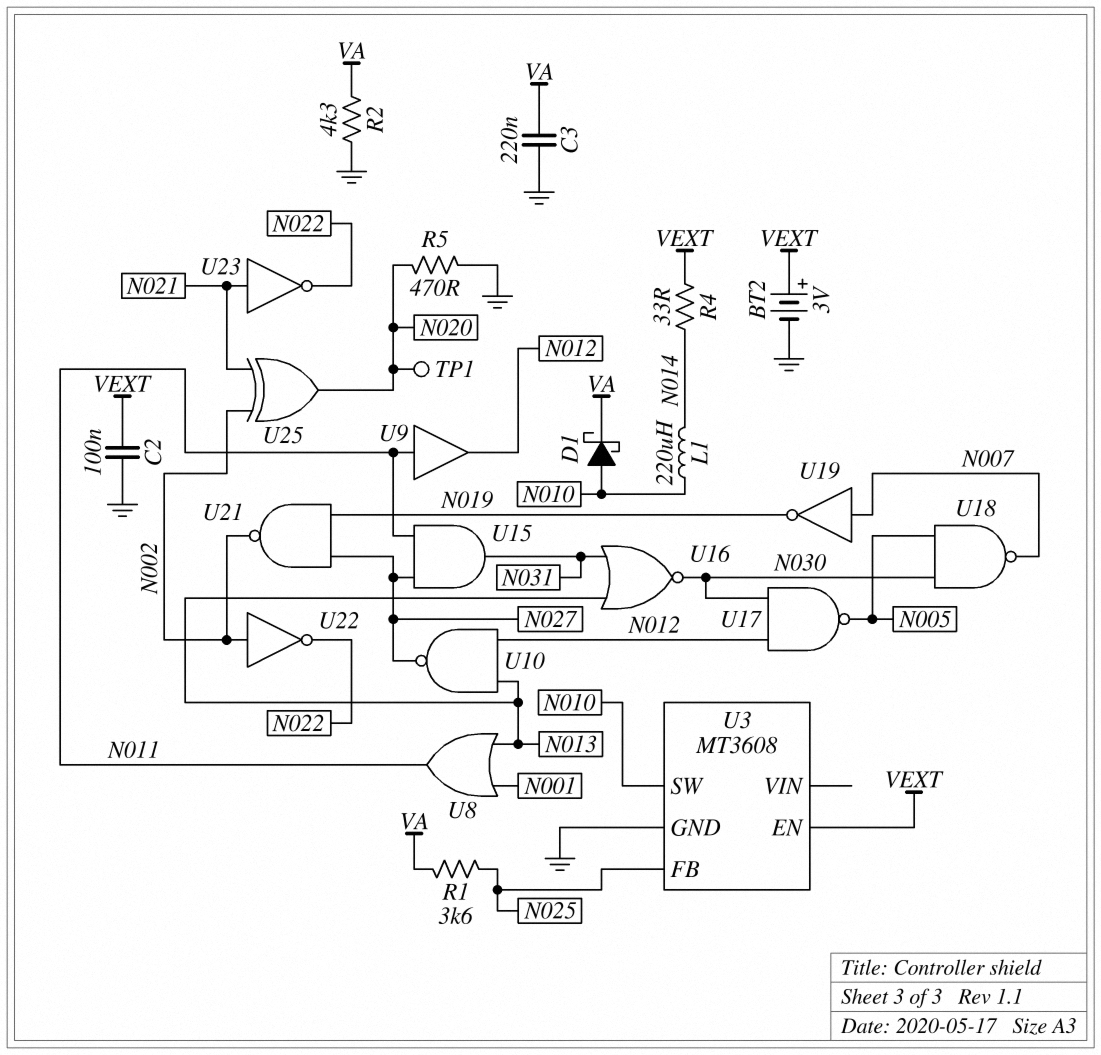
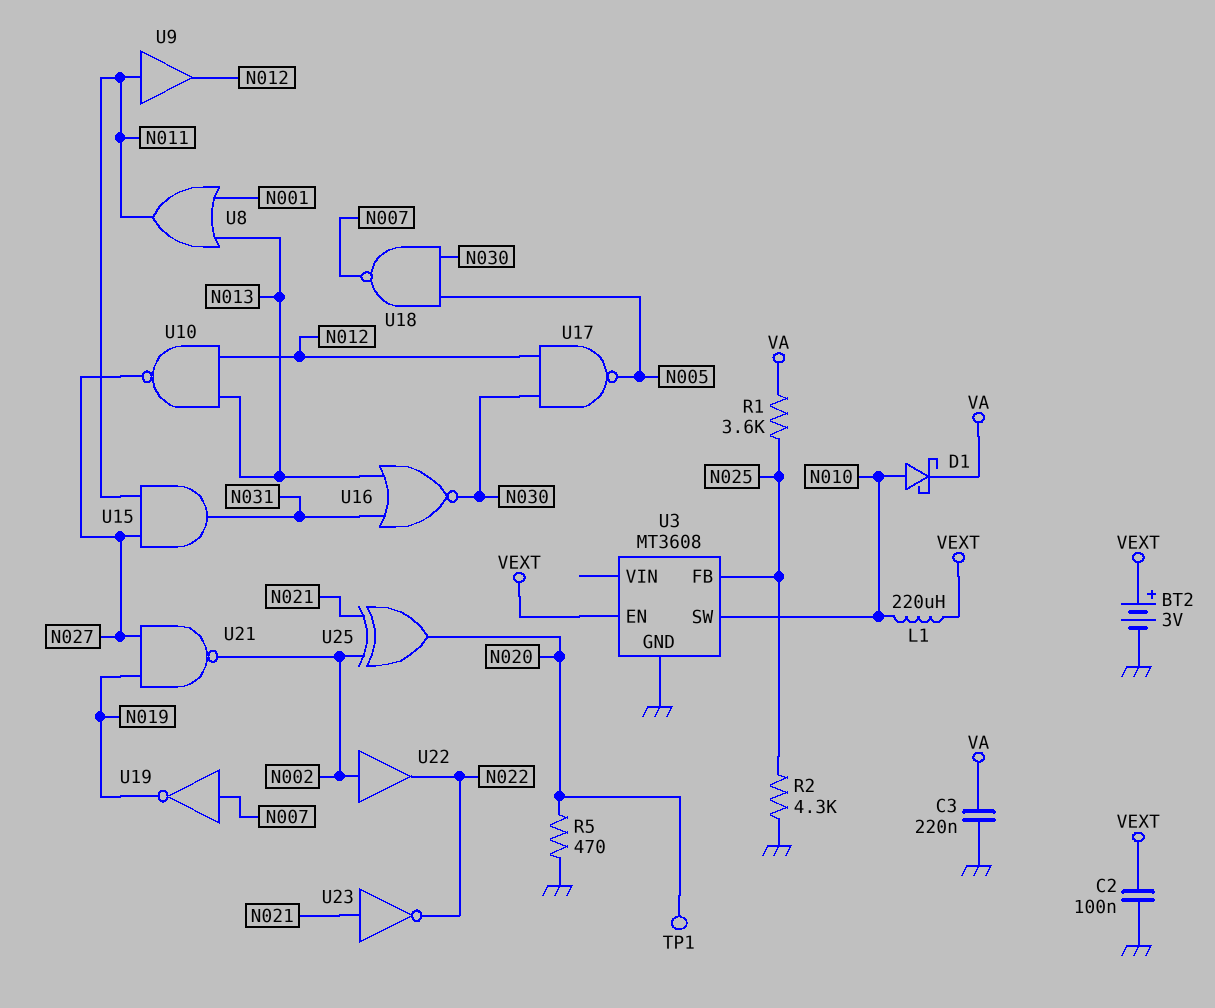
L1: 220uH (N010, N014) -> 220uH (N010, VEXT)
R2: 4.3k (GND, VA) -> 4.3k (GND, N025)
R4: 33 (N014, VEXT) -> none
U22: NOT (in N002, out N022) -> buffer (in N002, out N022)

